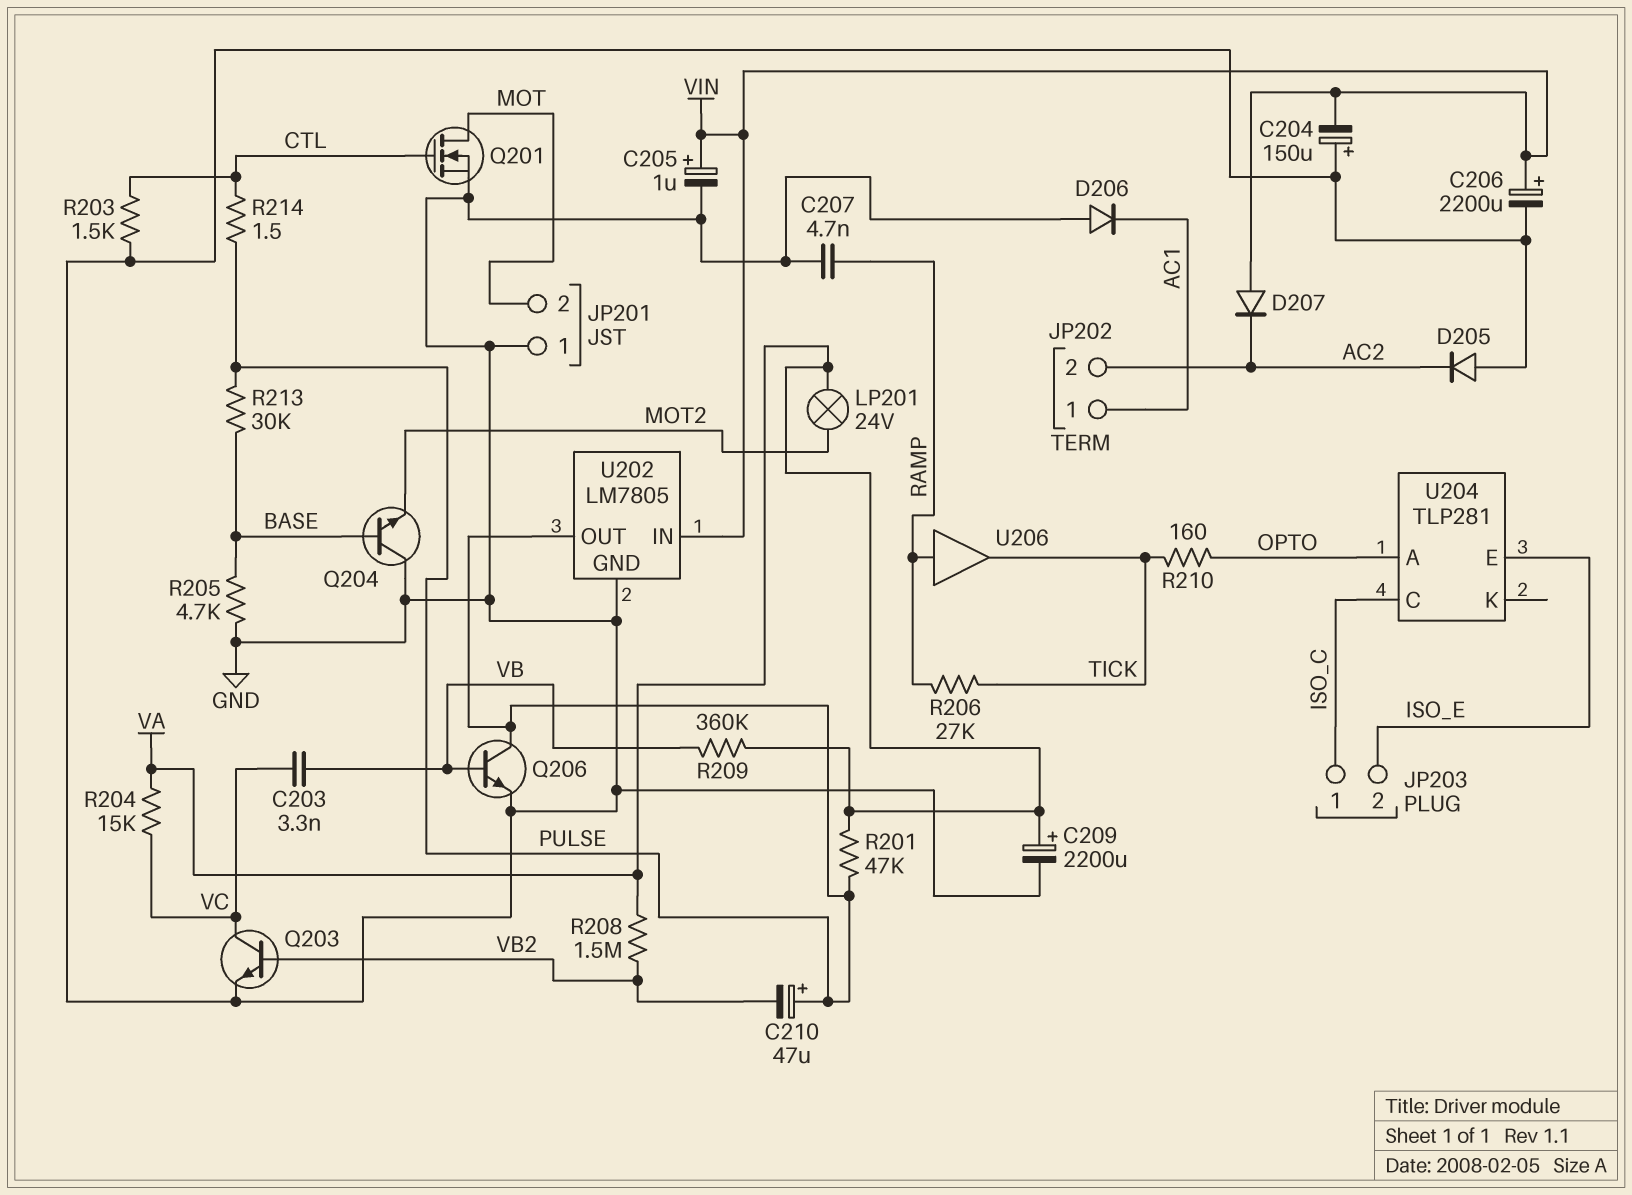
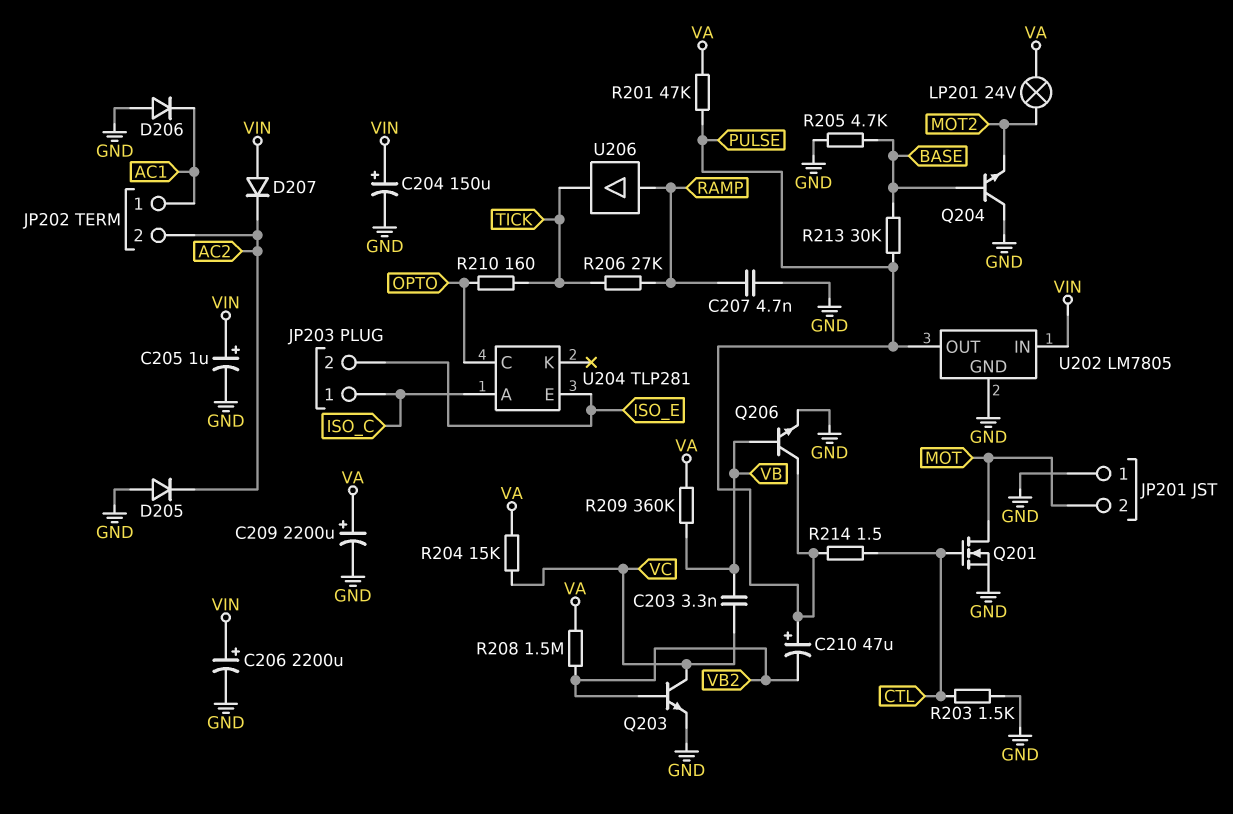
C204: 150uF (plus GND, minus VIN) -> 150uF (plus VIN, minus GND)
U204 pin A: OPTO -> ISO_C
U204 pin C: ISO_C -> OPTO

